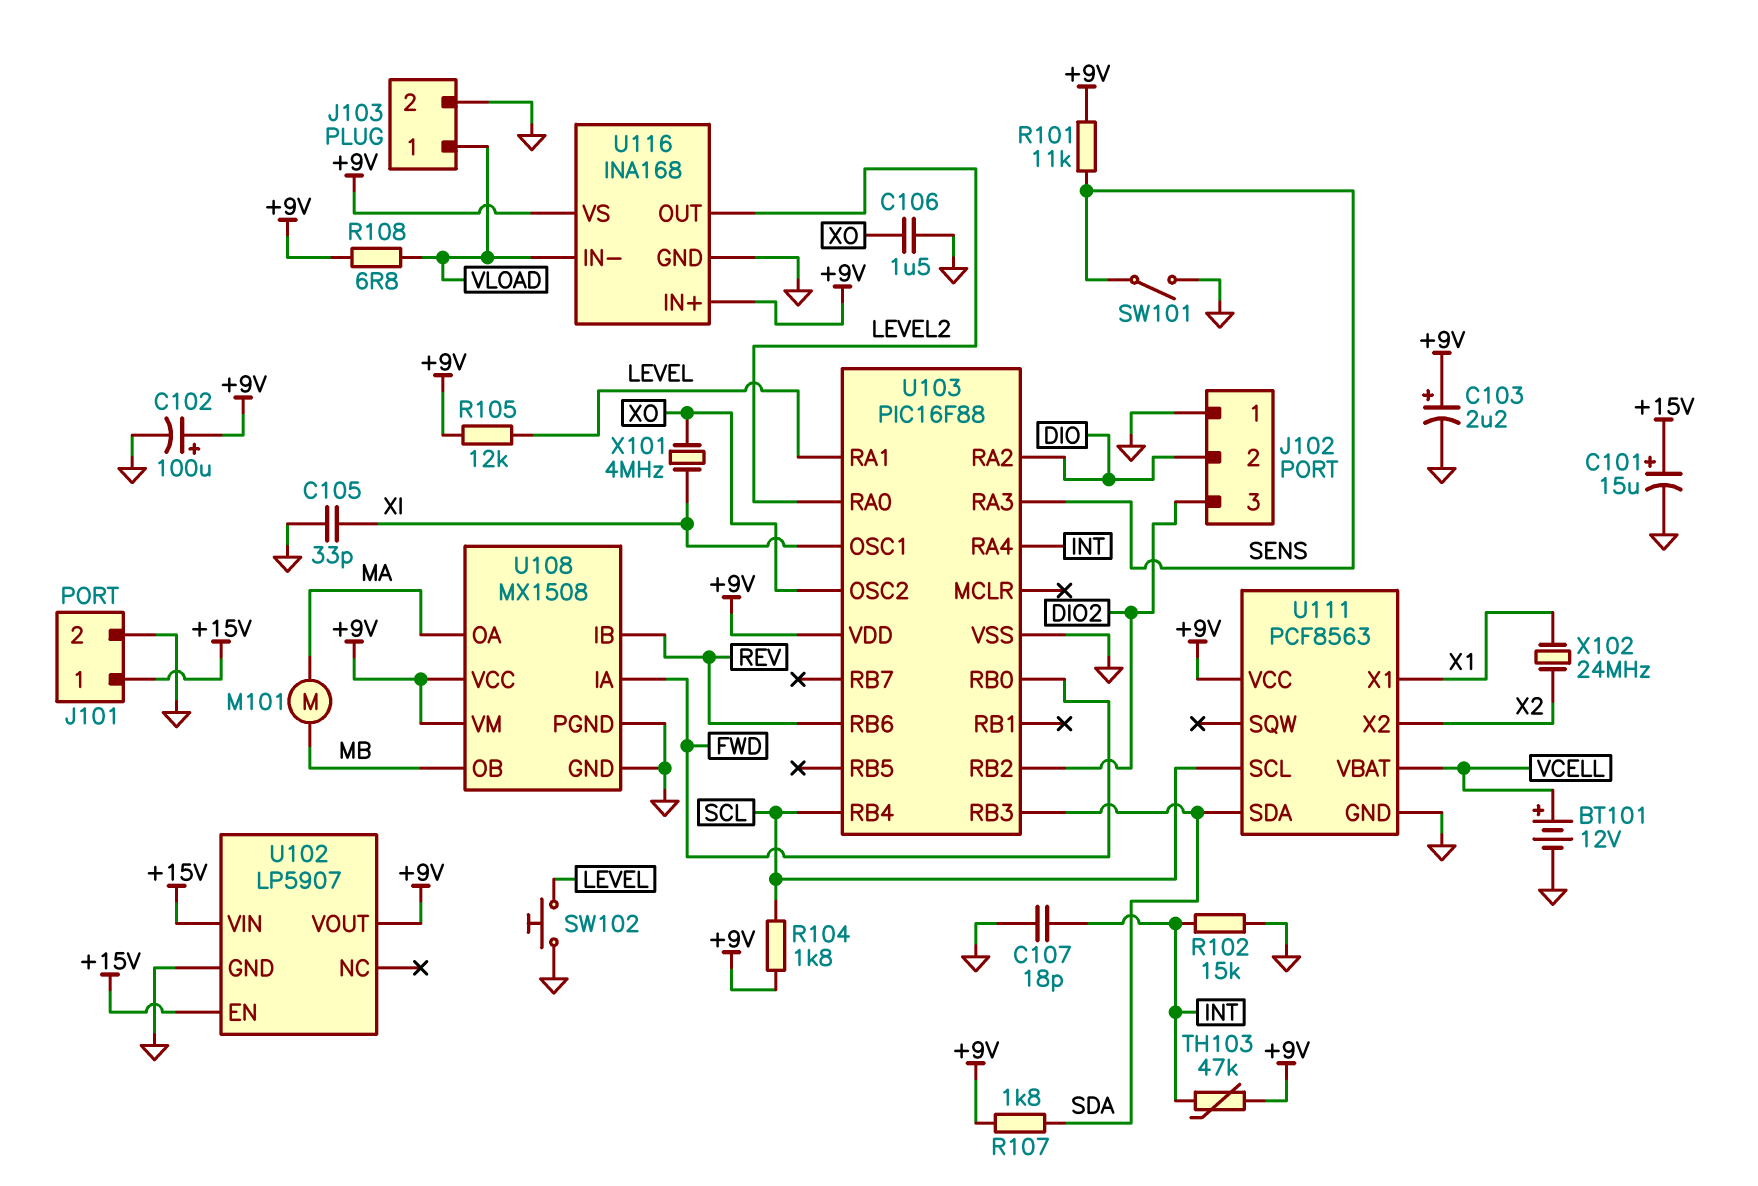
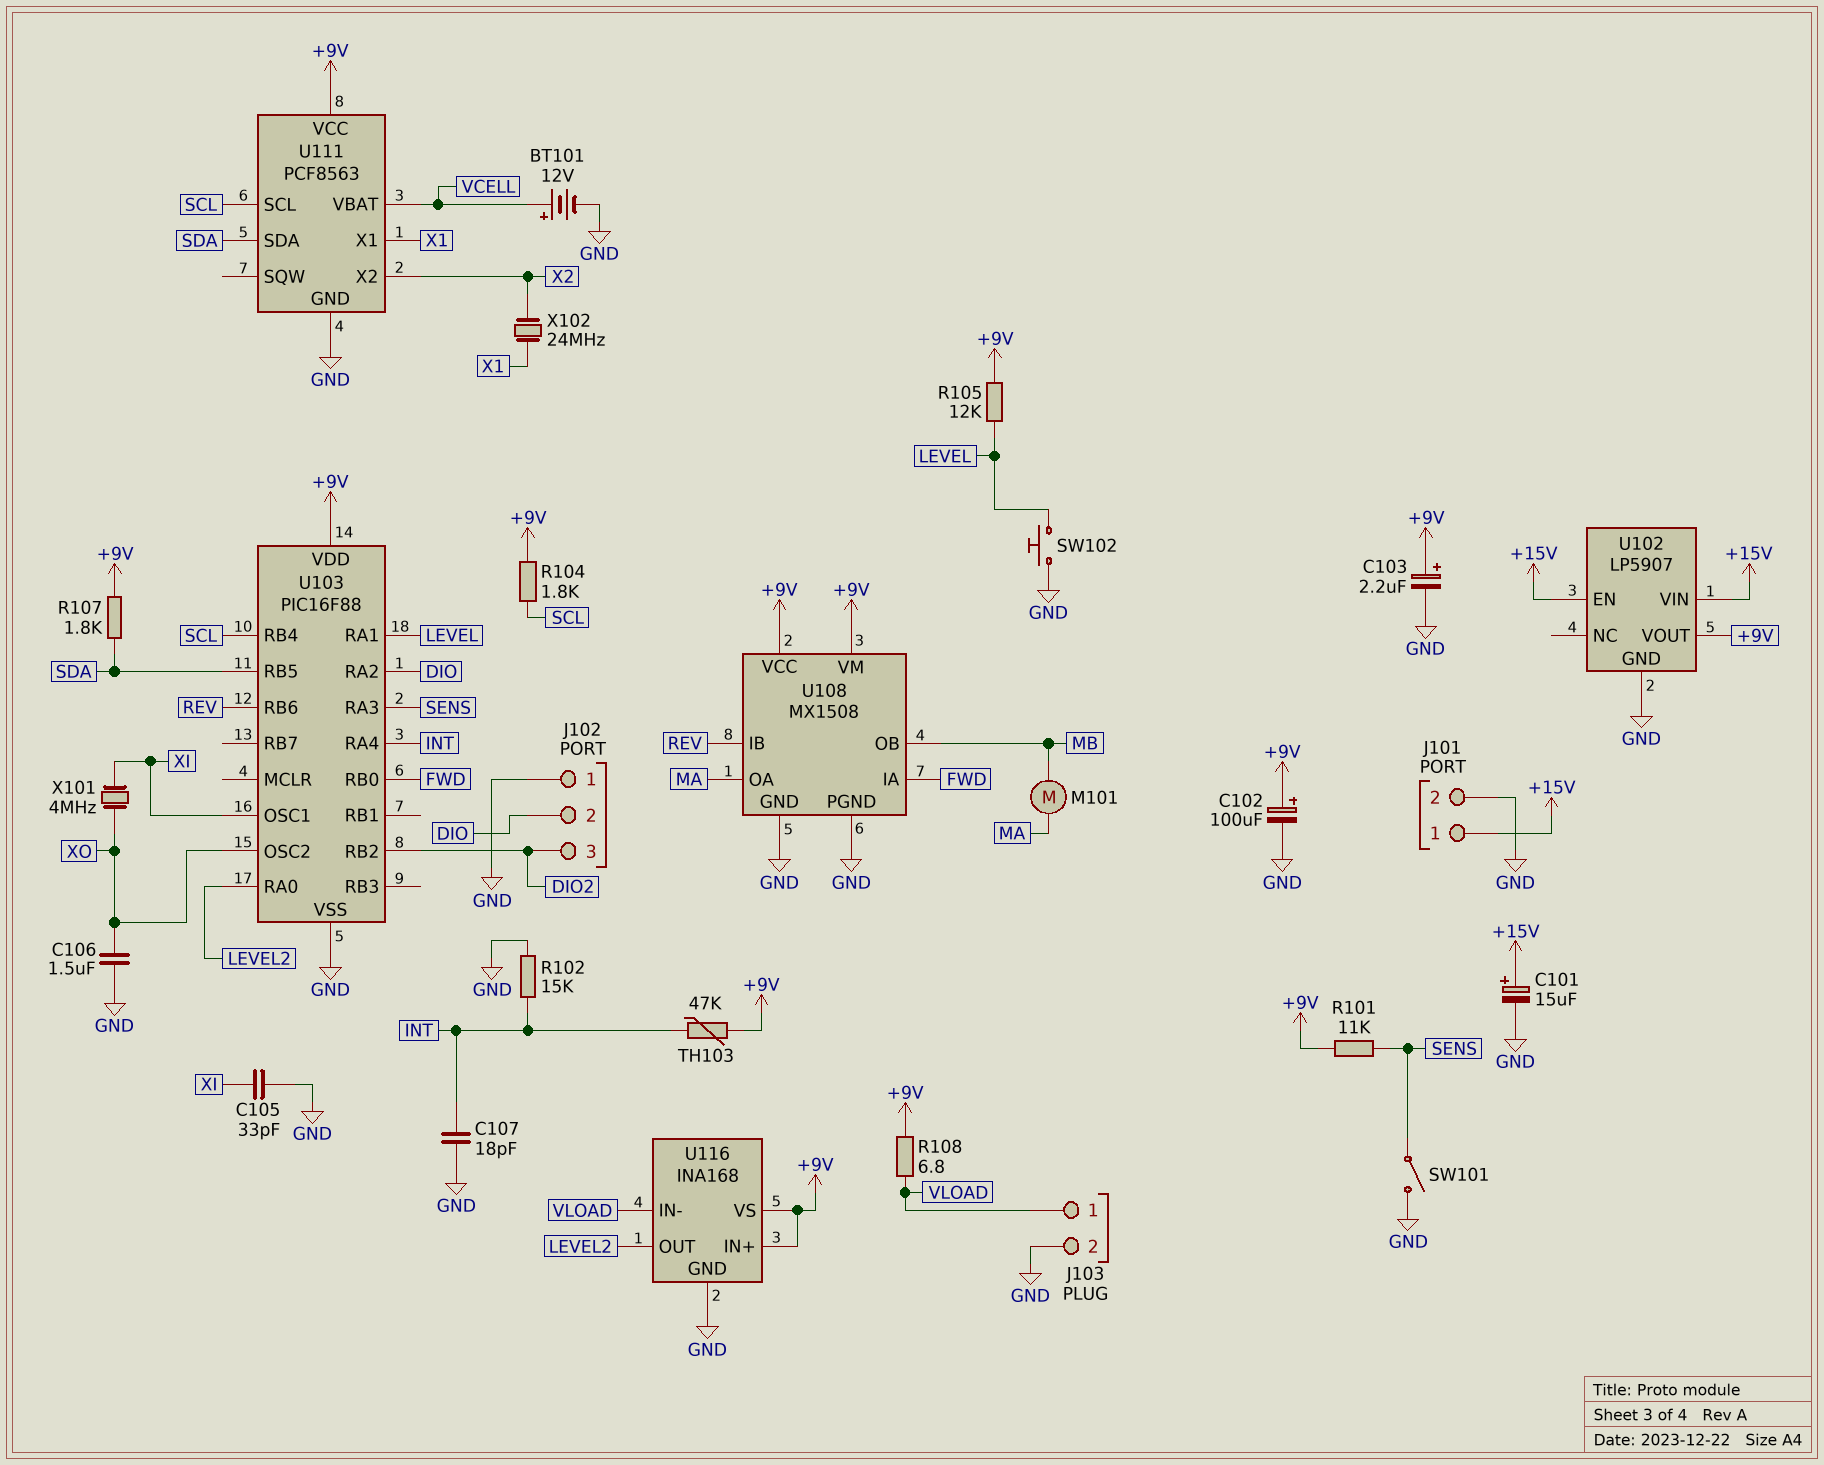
U103 pin RB3: SDA -> none
U103 pin RB5: none -> SDA

